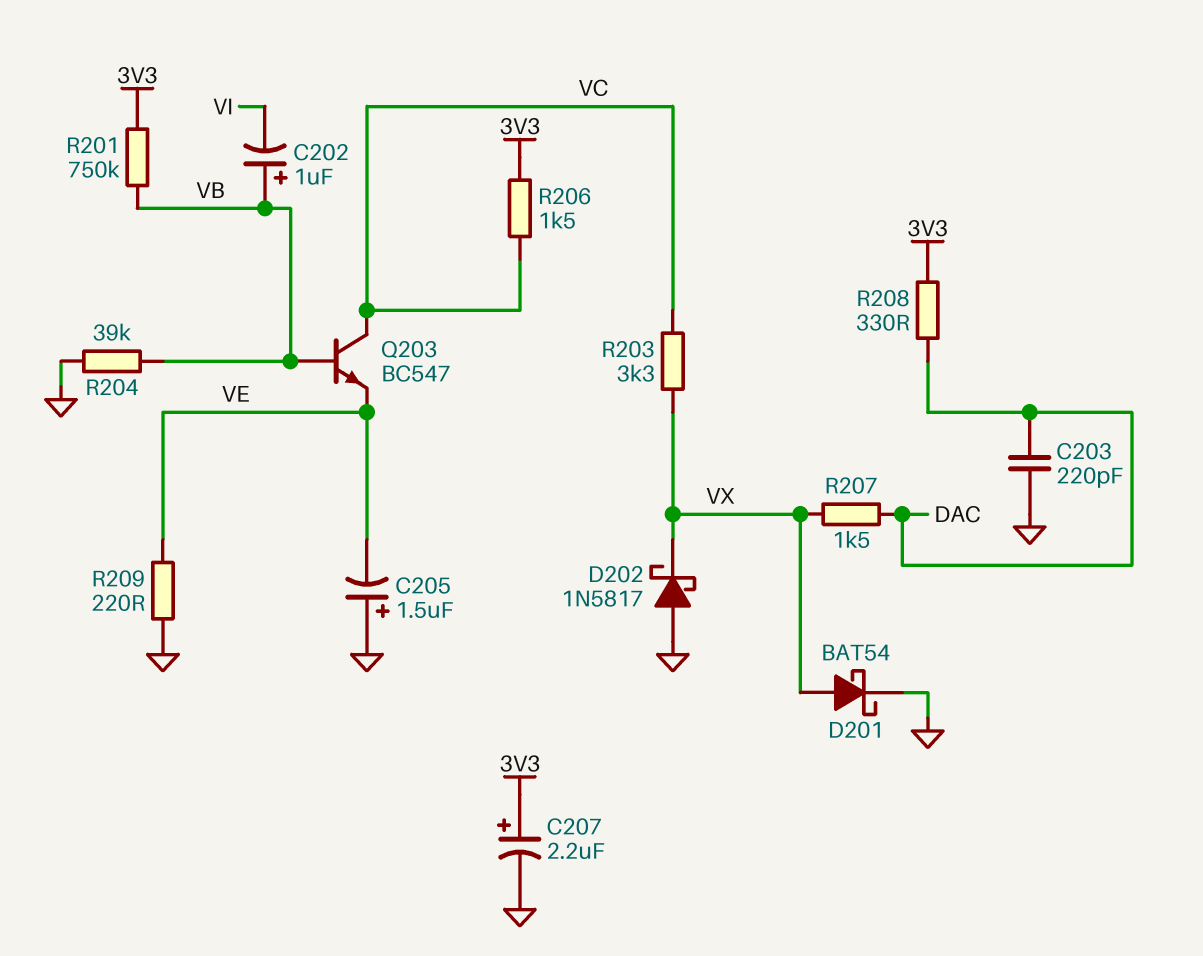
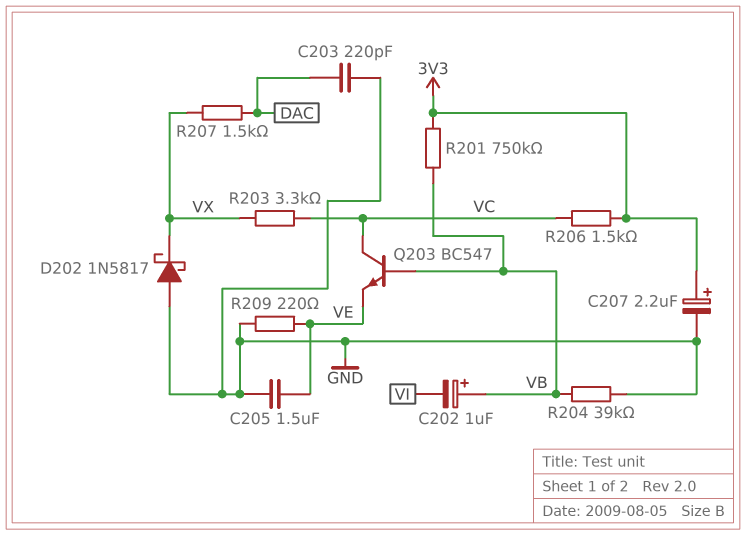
C205: 1.5uF (plus GND, minus VE) -> 1.5uF (GND, VE)
D201: schottky BAT54 (A VX, K GND) -> none
R208: 330 (3V3, DAC) -> none

